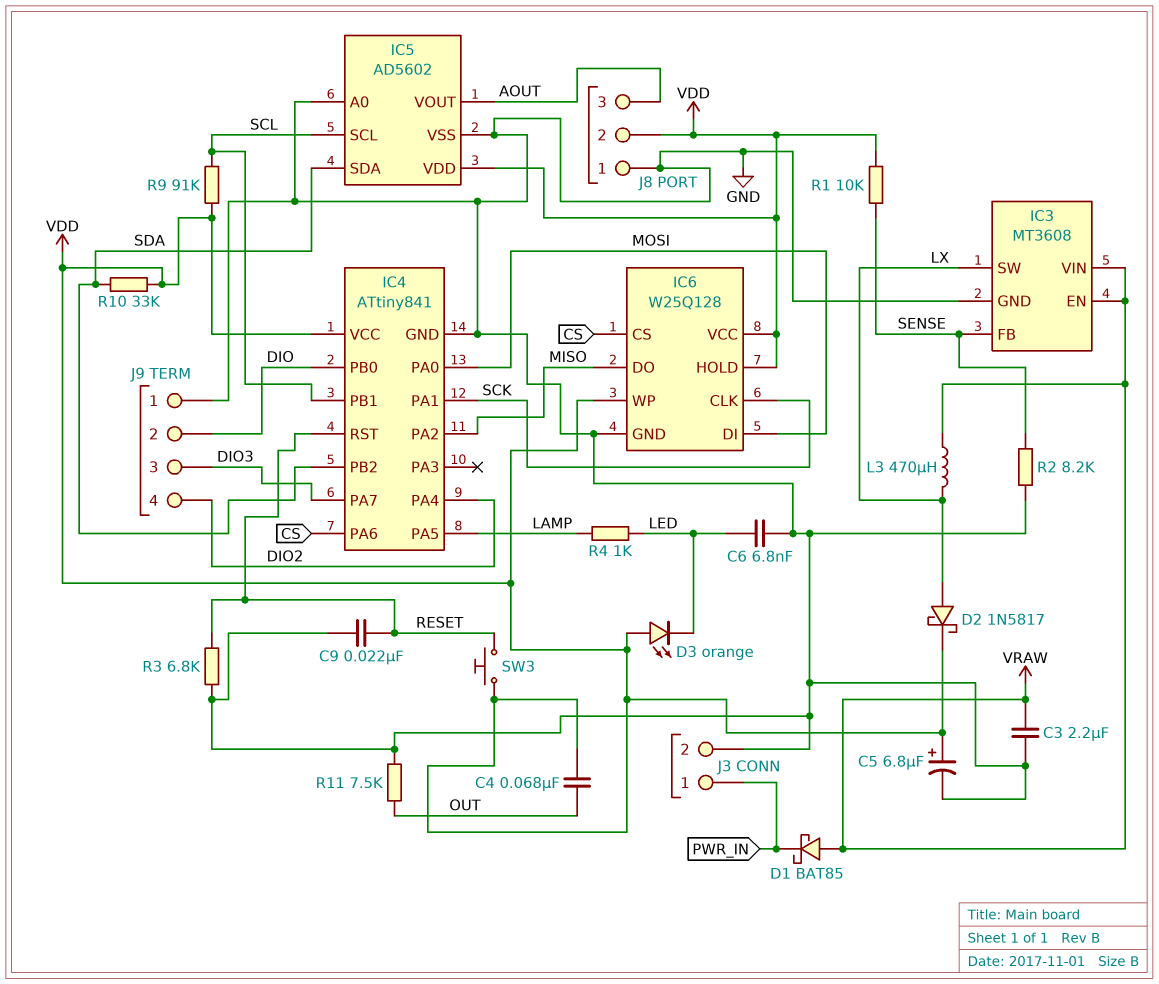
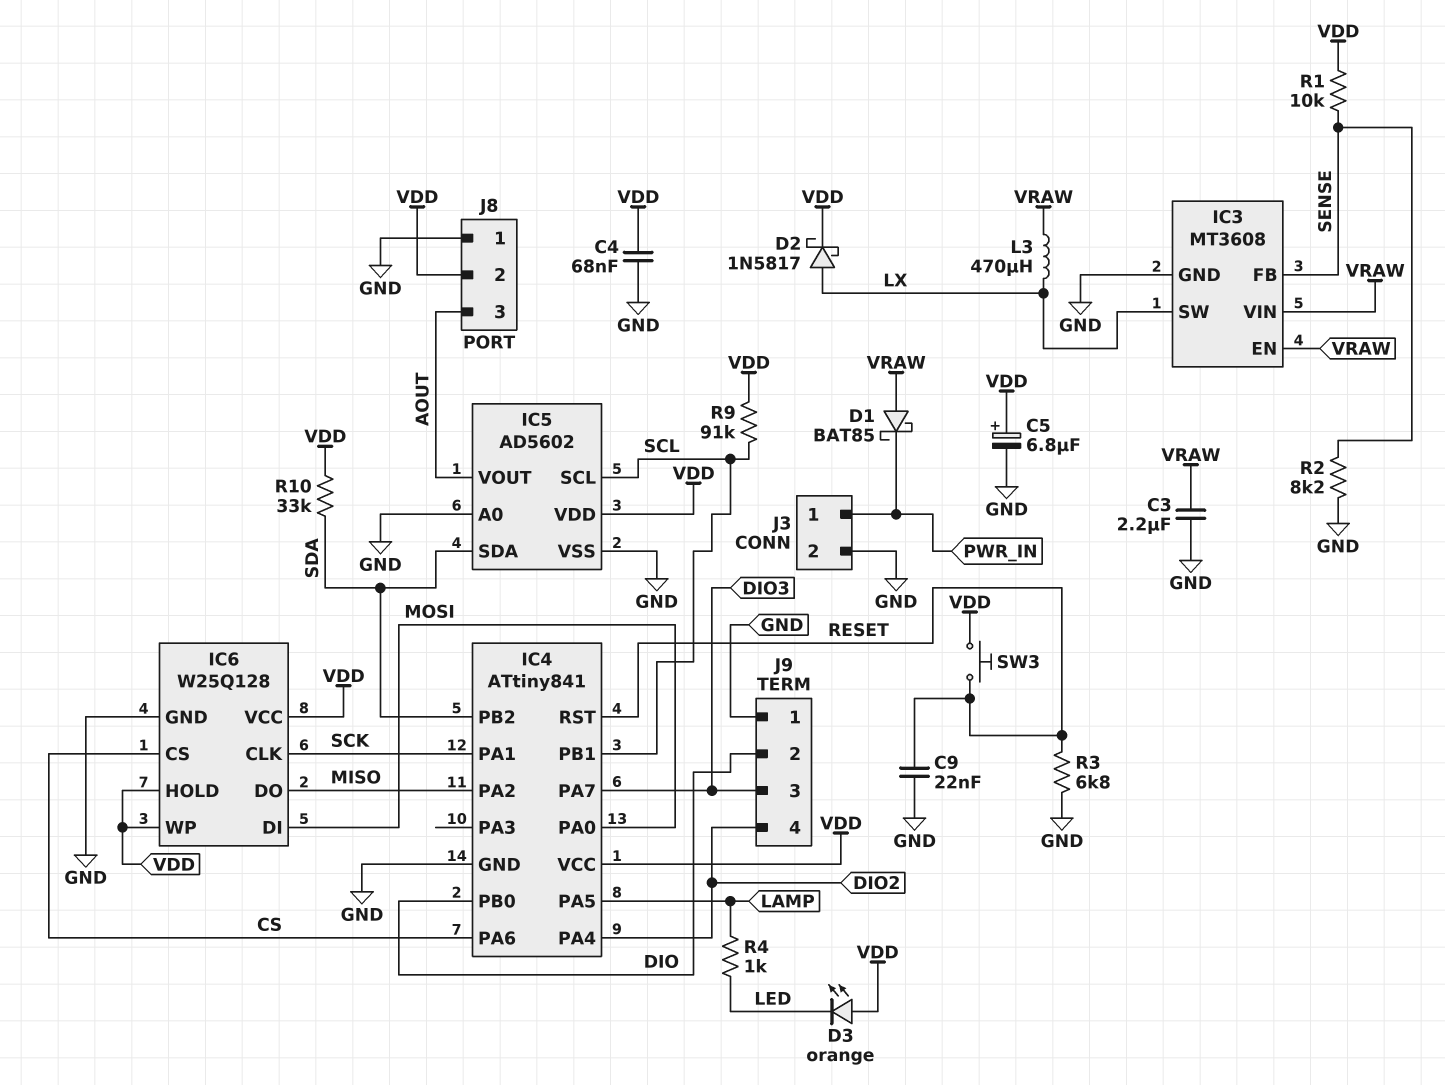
C4: 68nF (OUT, VDD) -> 68nF (GND, VDD)
C6: 6.8nF (GND, LED) -> none
R11: 7.5k (GND, OUT) -> none

